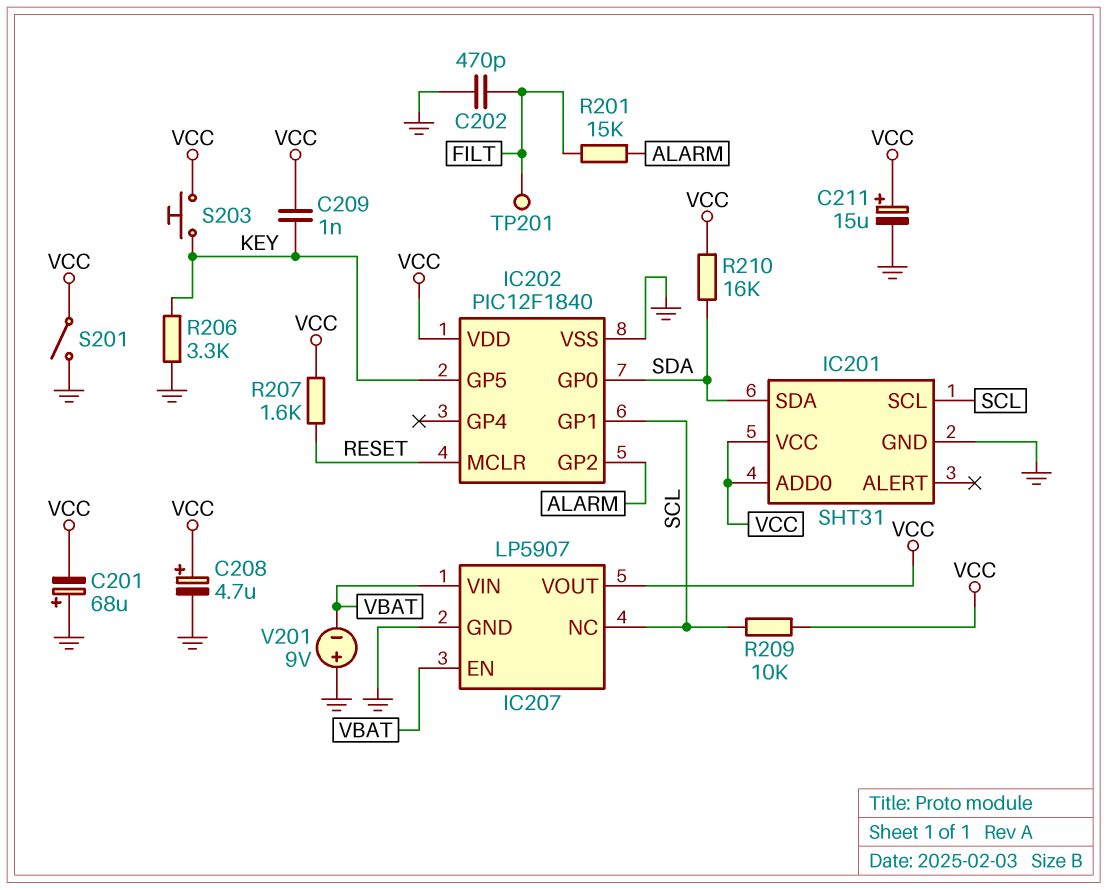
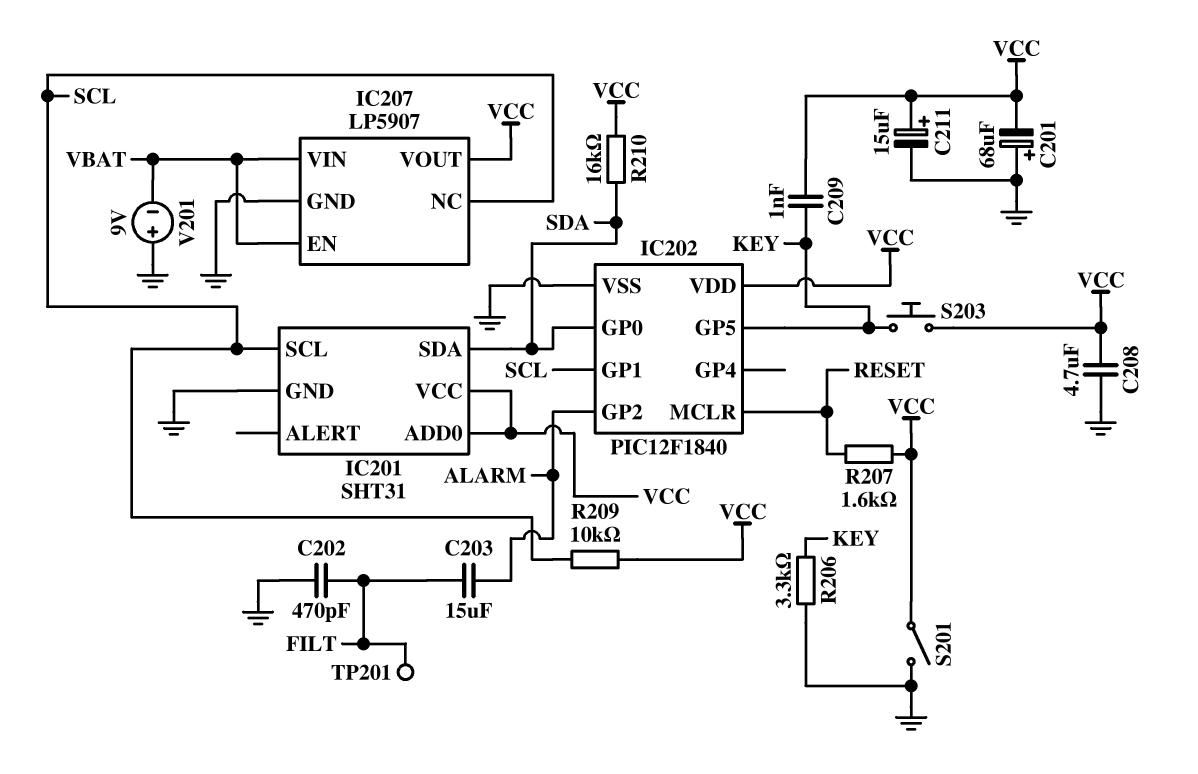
C203: none -> 15uF (ALARM, FILT)
C208: 4.7uF (plus VCC, minus GND) -> 4.7uF (GND, VCC)
R201: 15k (ALARM, FILT) -> none

